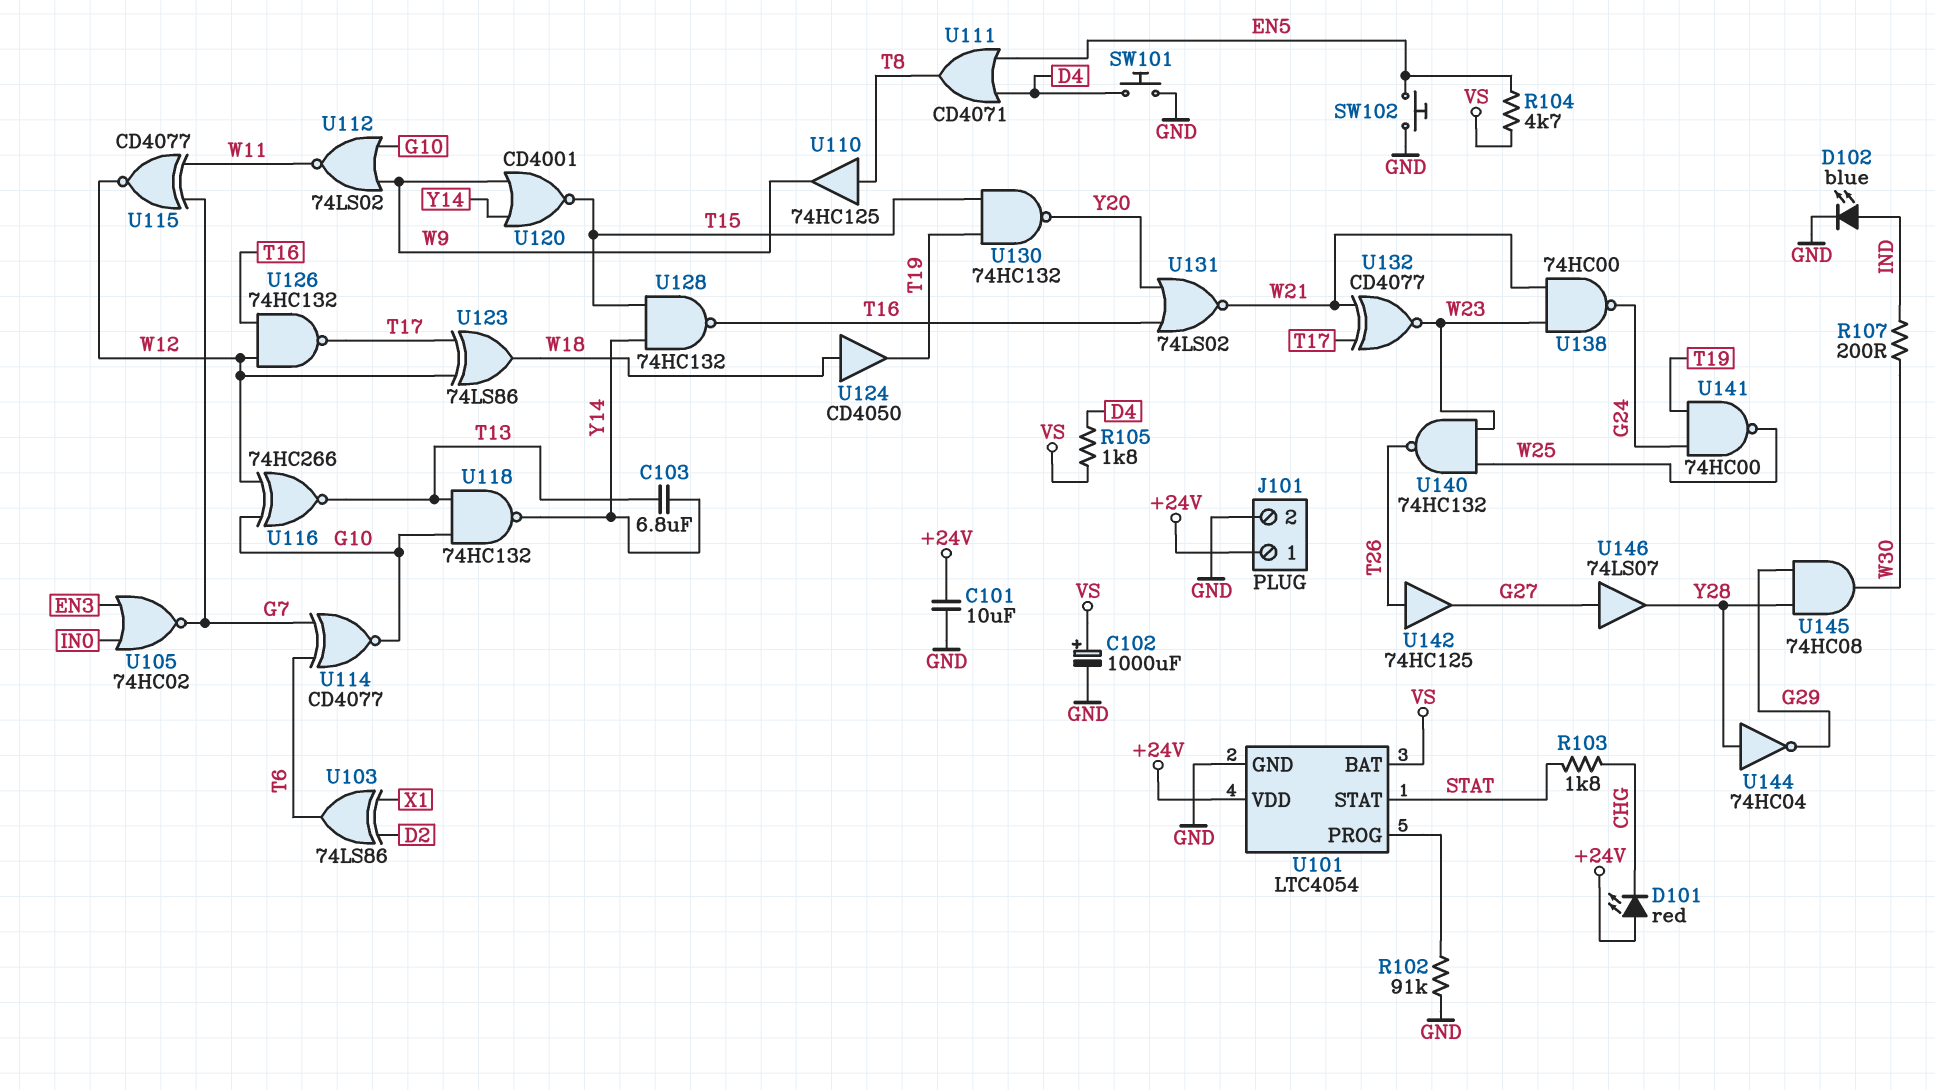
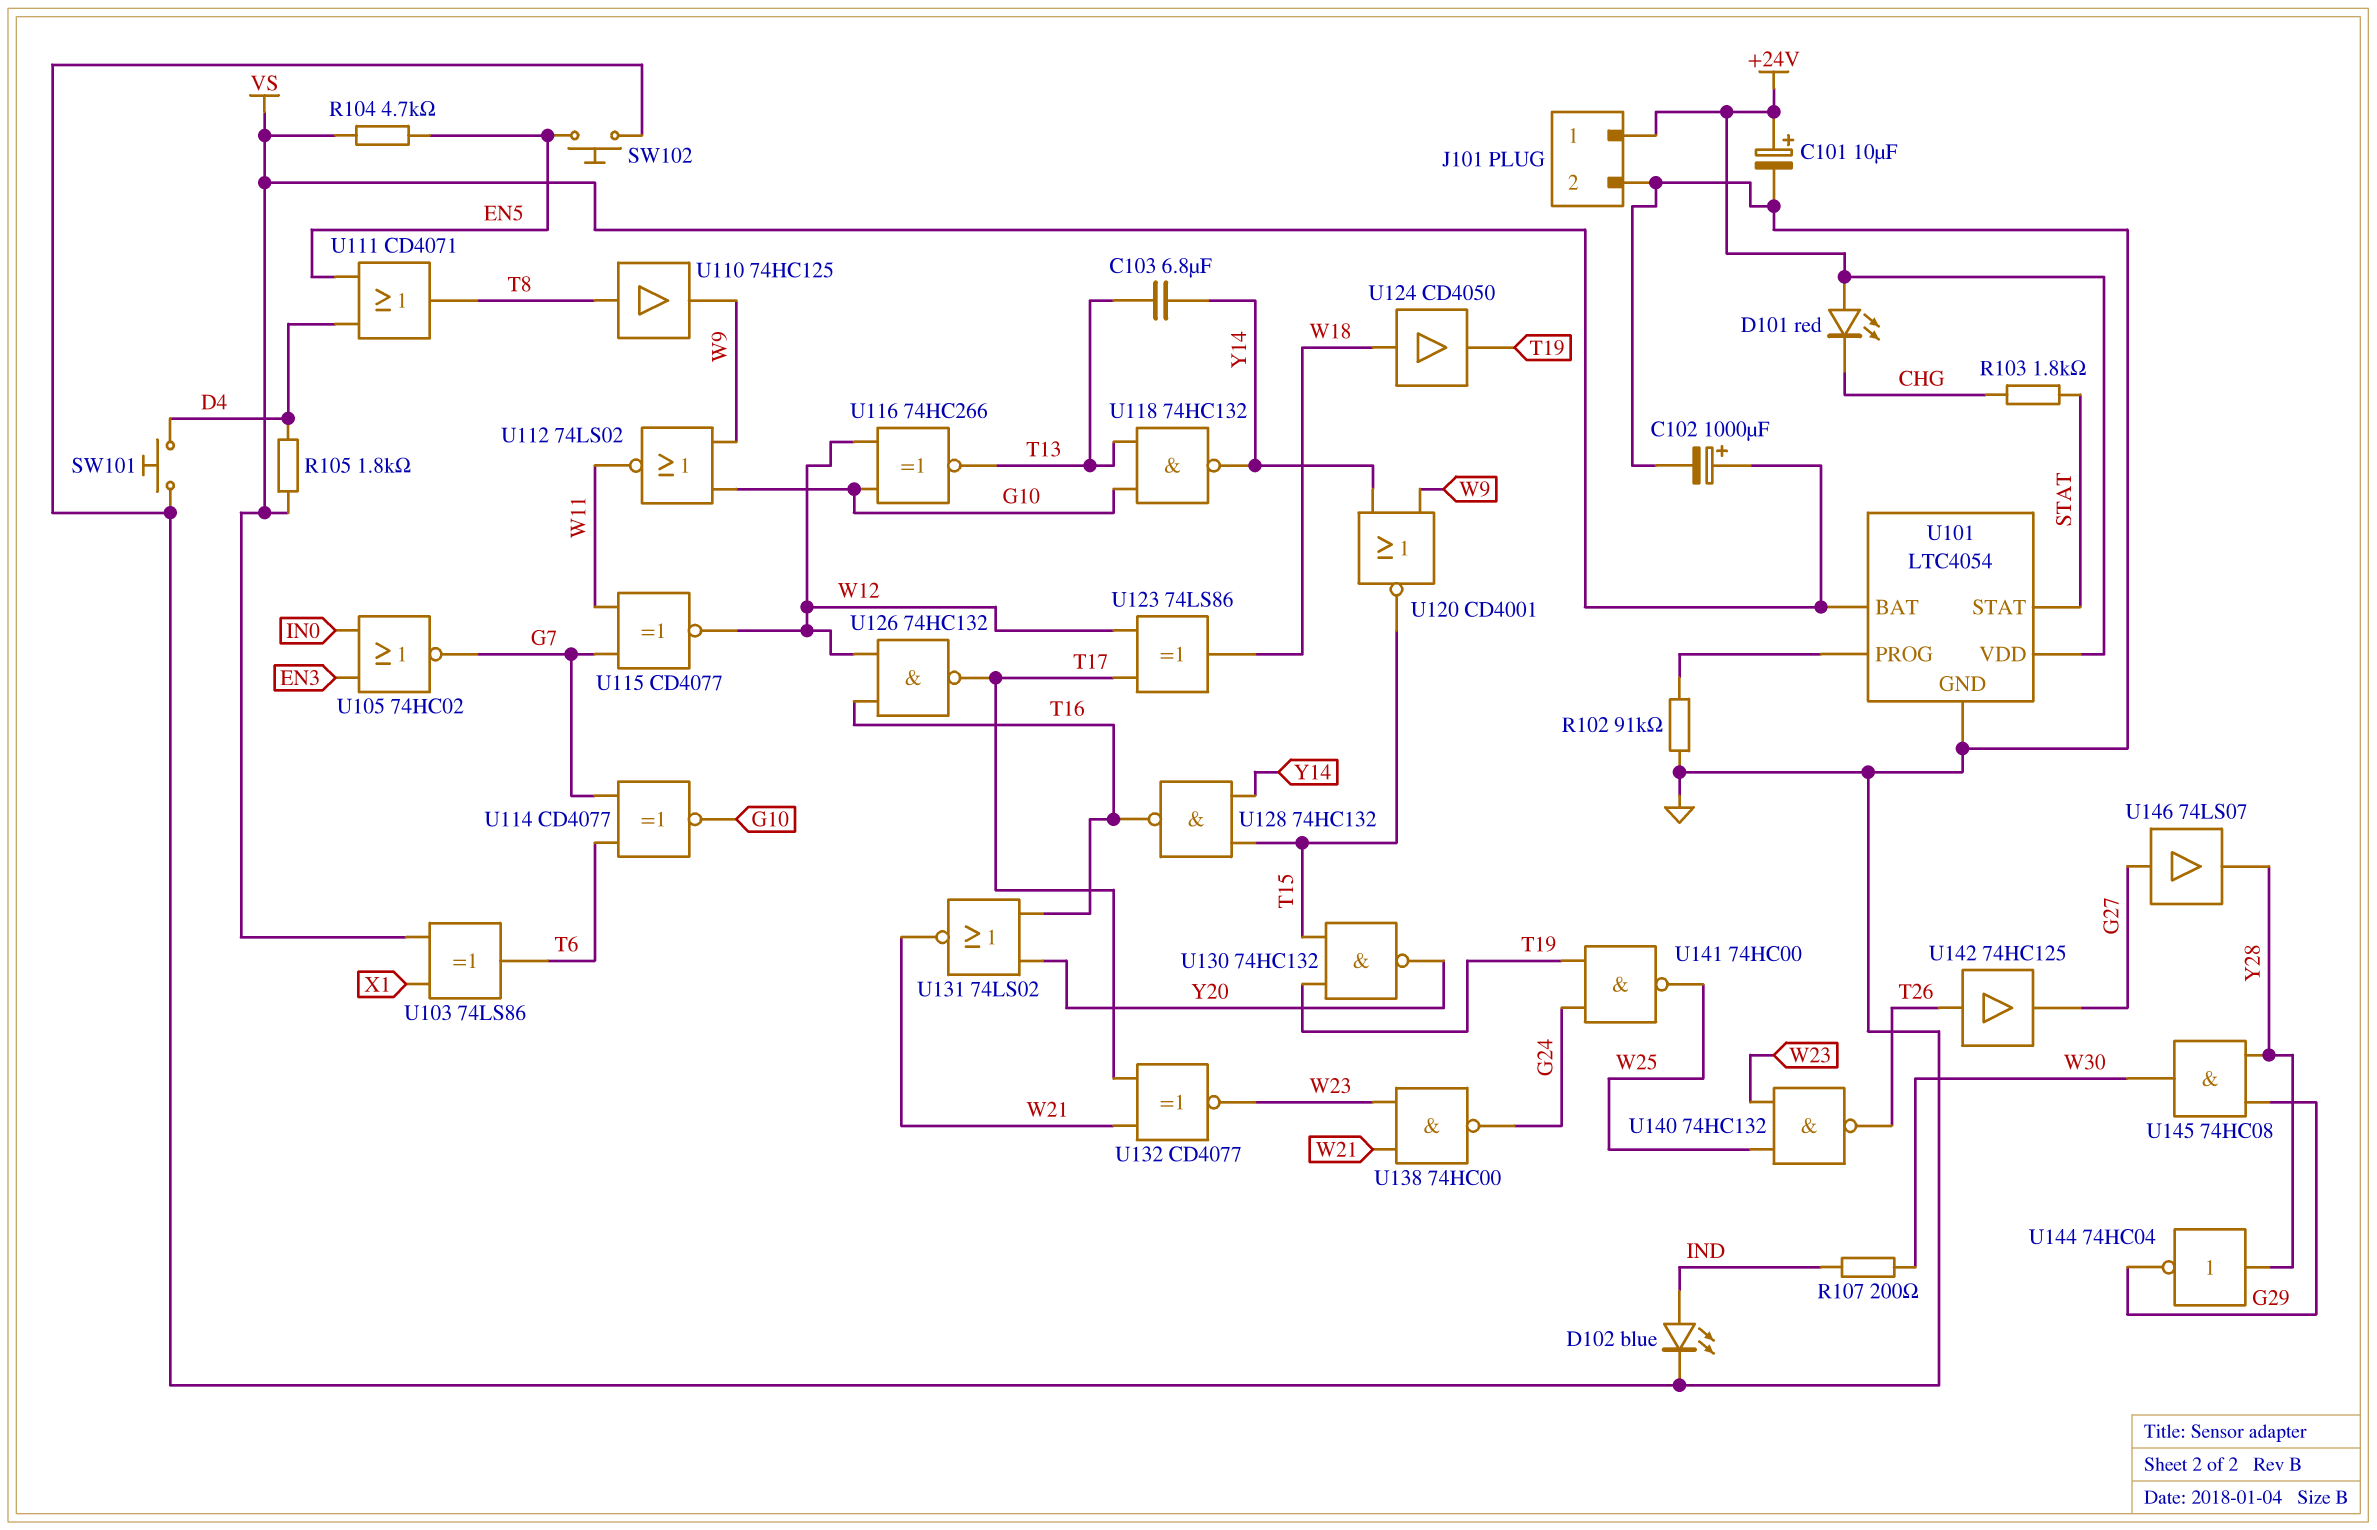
C101: 10uF (+24V, GND) -> 10uF (plus +24V, minus GND)
U103: XOR 74LS86 (in D2, in X1, out T6) -> XOR 74LS86 (in VS, in X1, out T6)

